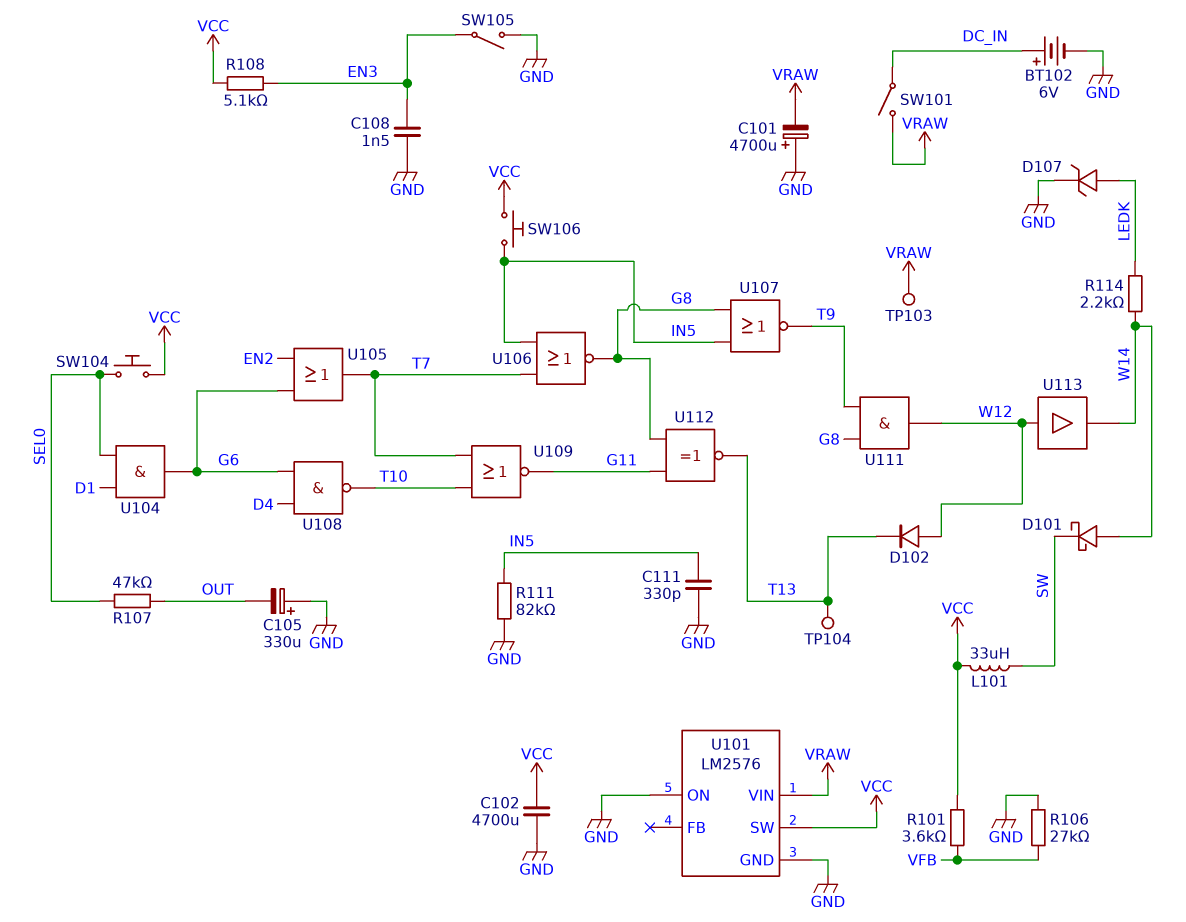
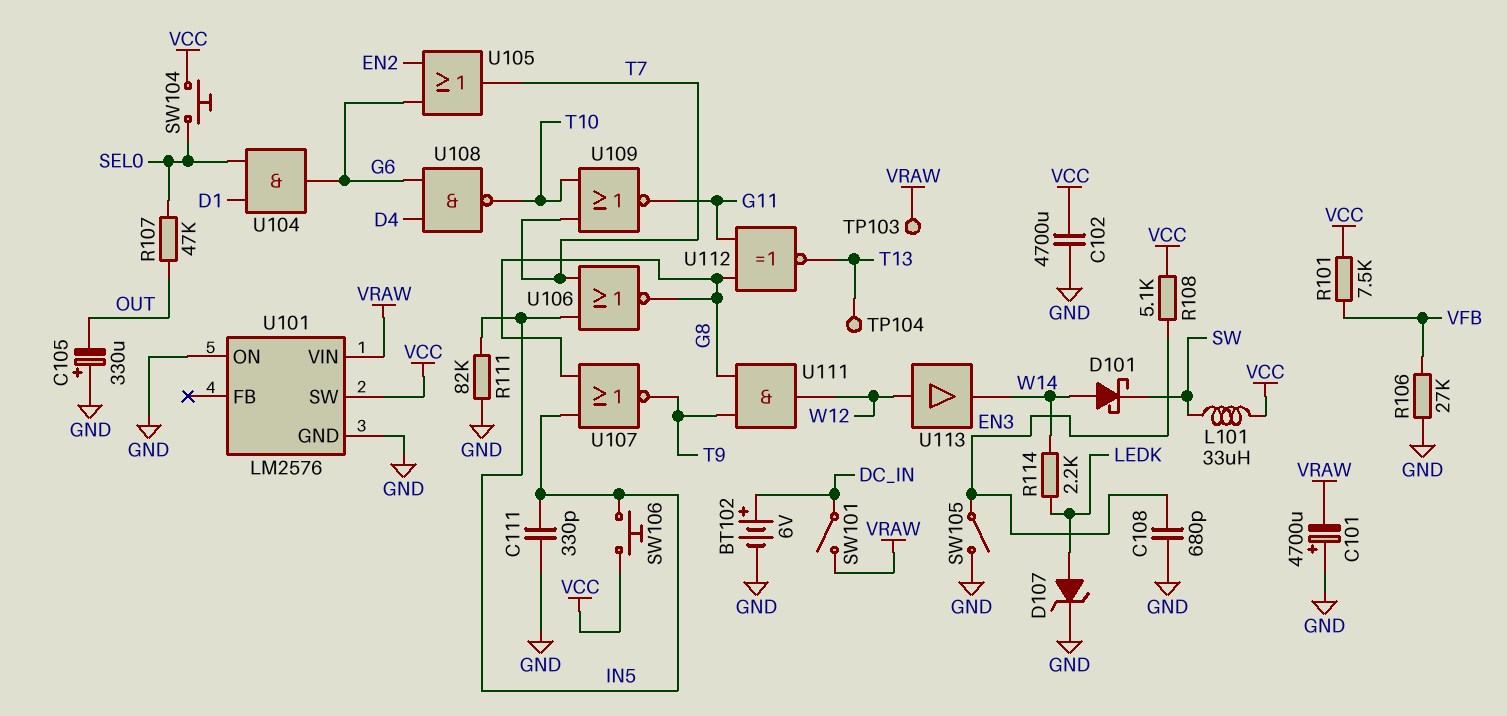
C108: 1.5nF (EN3, GND) -> 680pF (EN3, GND)
D102: diode (A W12, K T13) -> none
R101: 3.6k (VCC, VFB) -> 7.5k (VCC, VFB)

